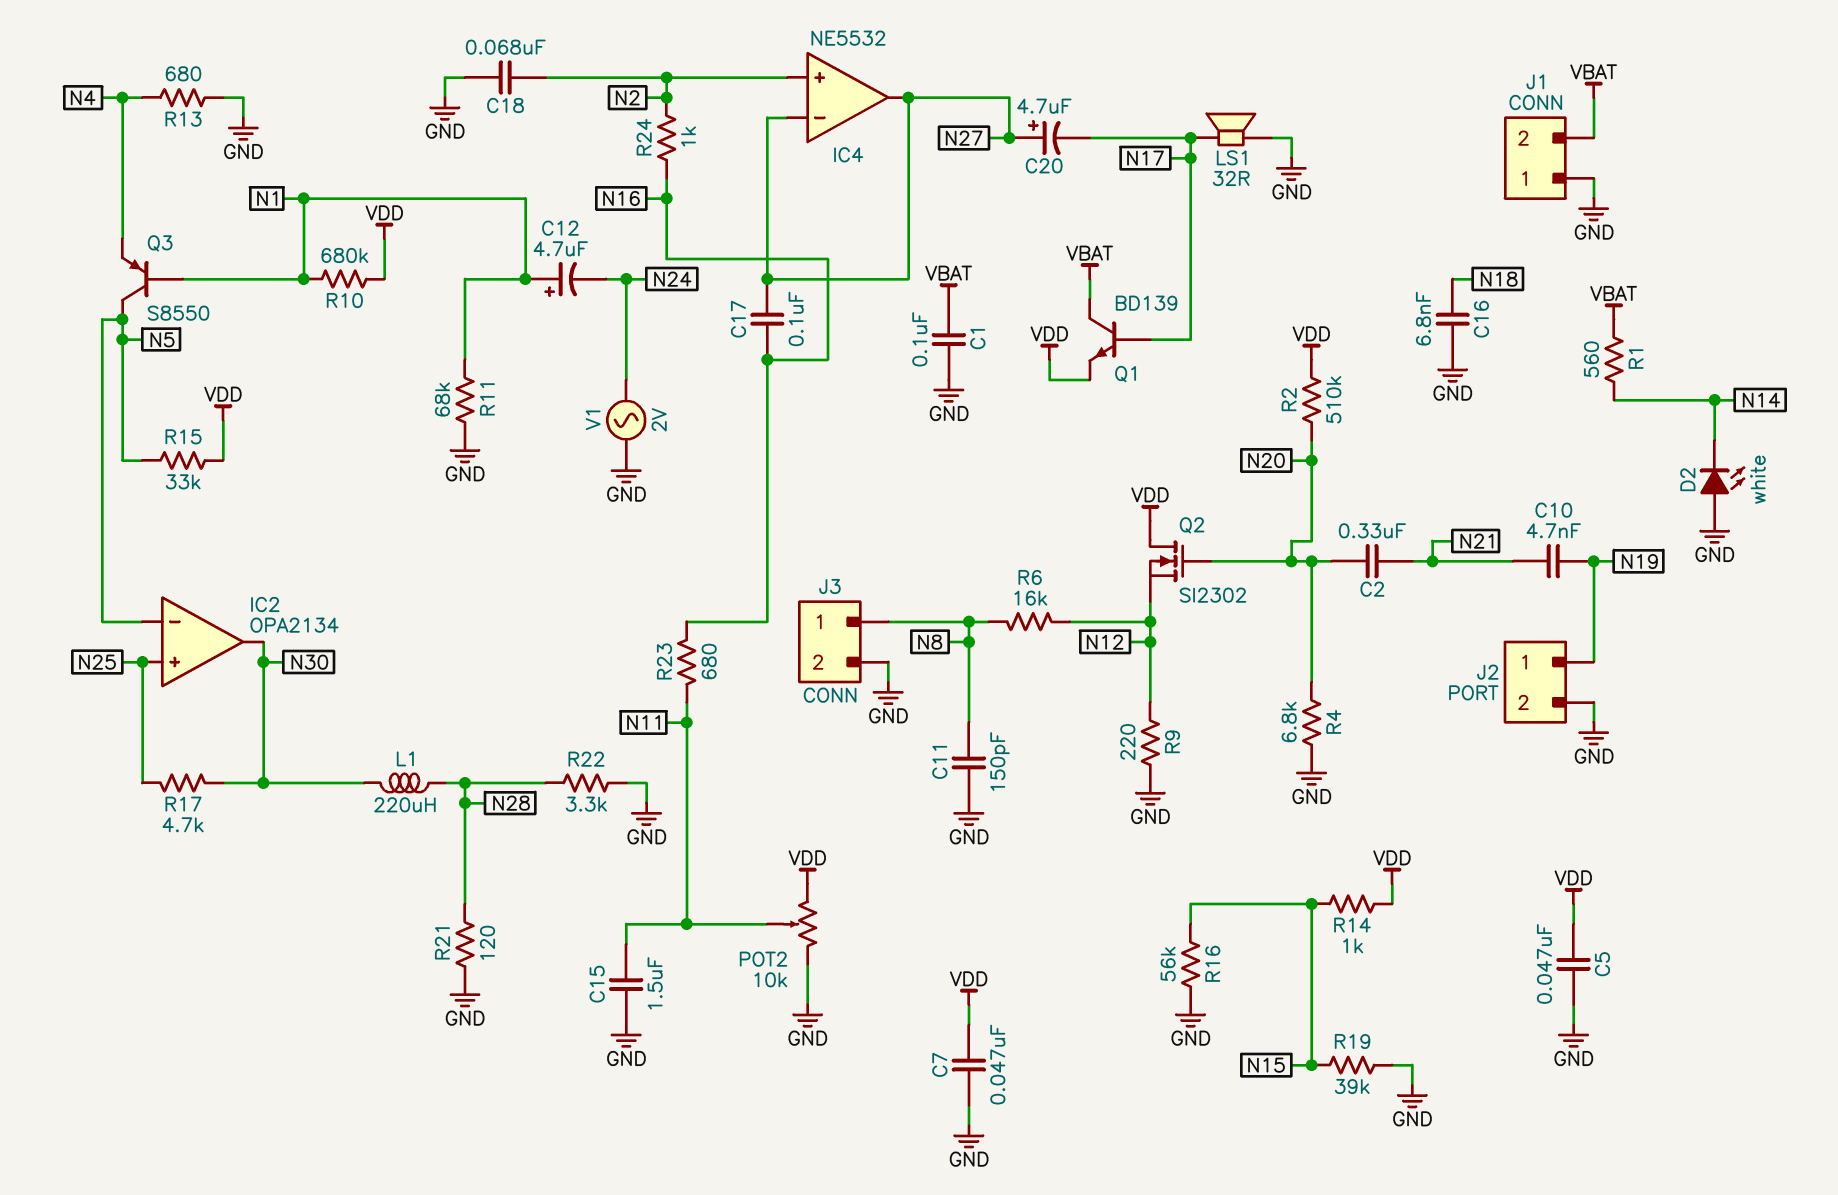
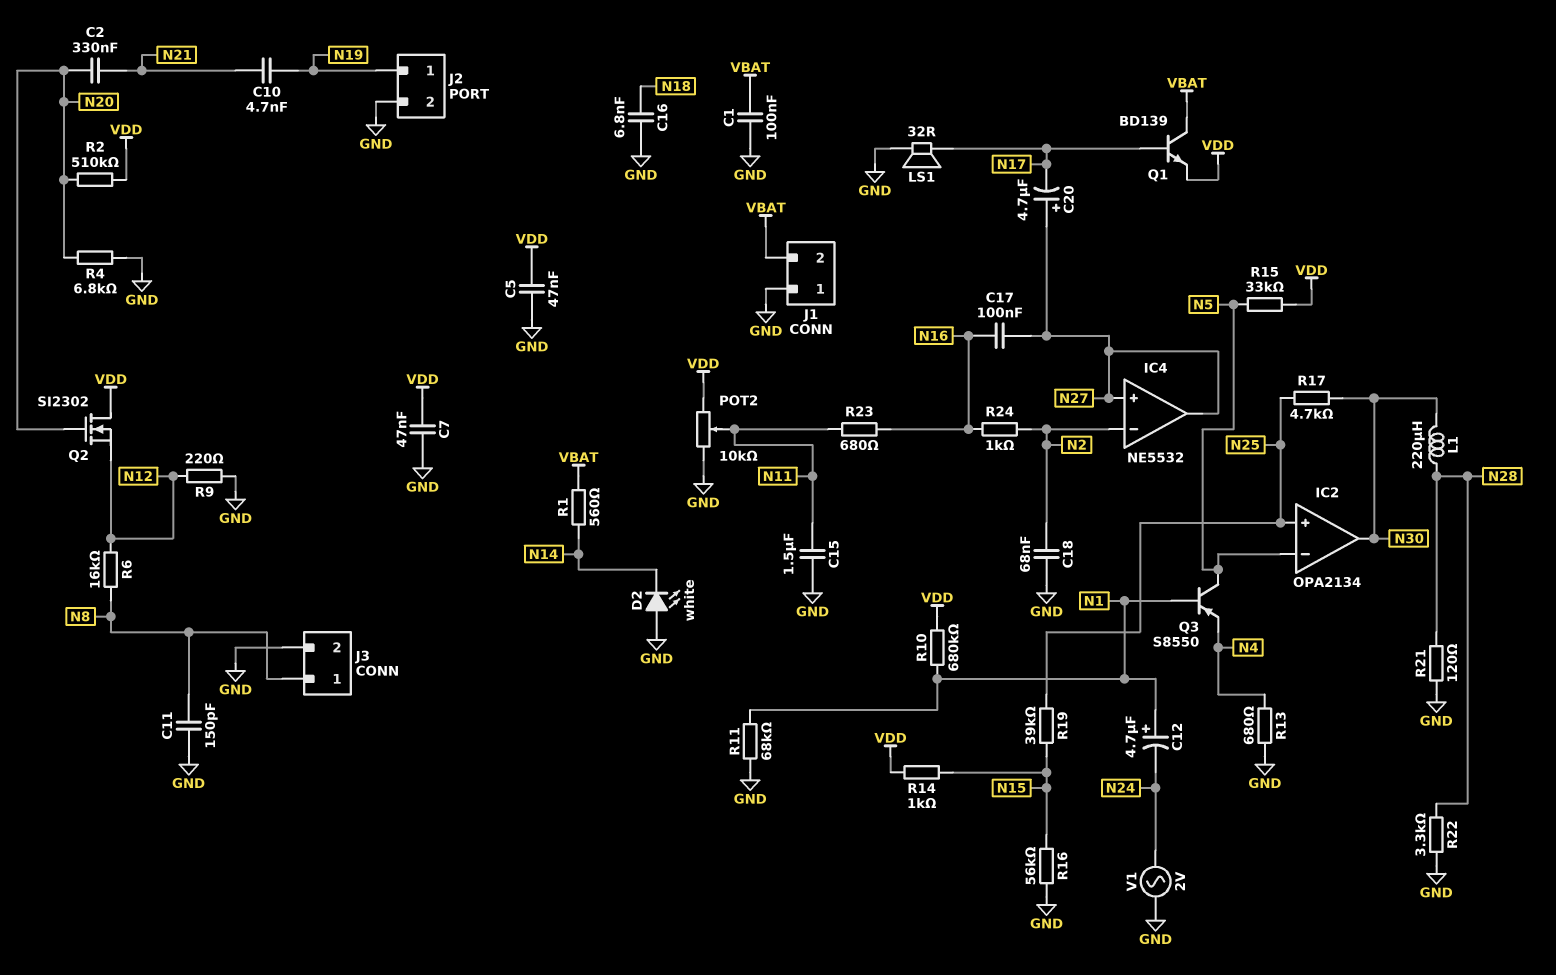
IC4 pin in+: N2 -> N27
IC4 pin in-: N27 -> N2
R19: 39k (GND, N15) -> 39k (N15, N25)

